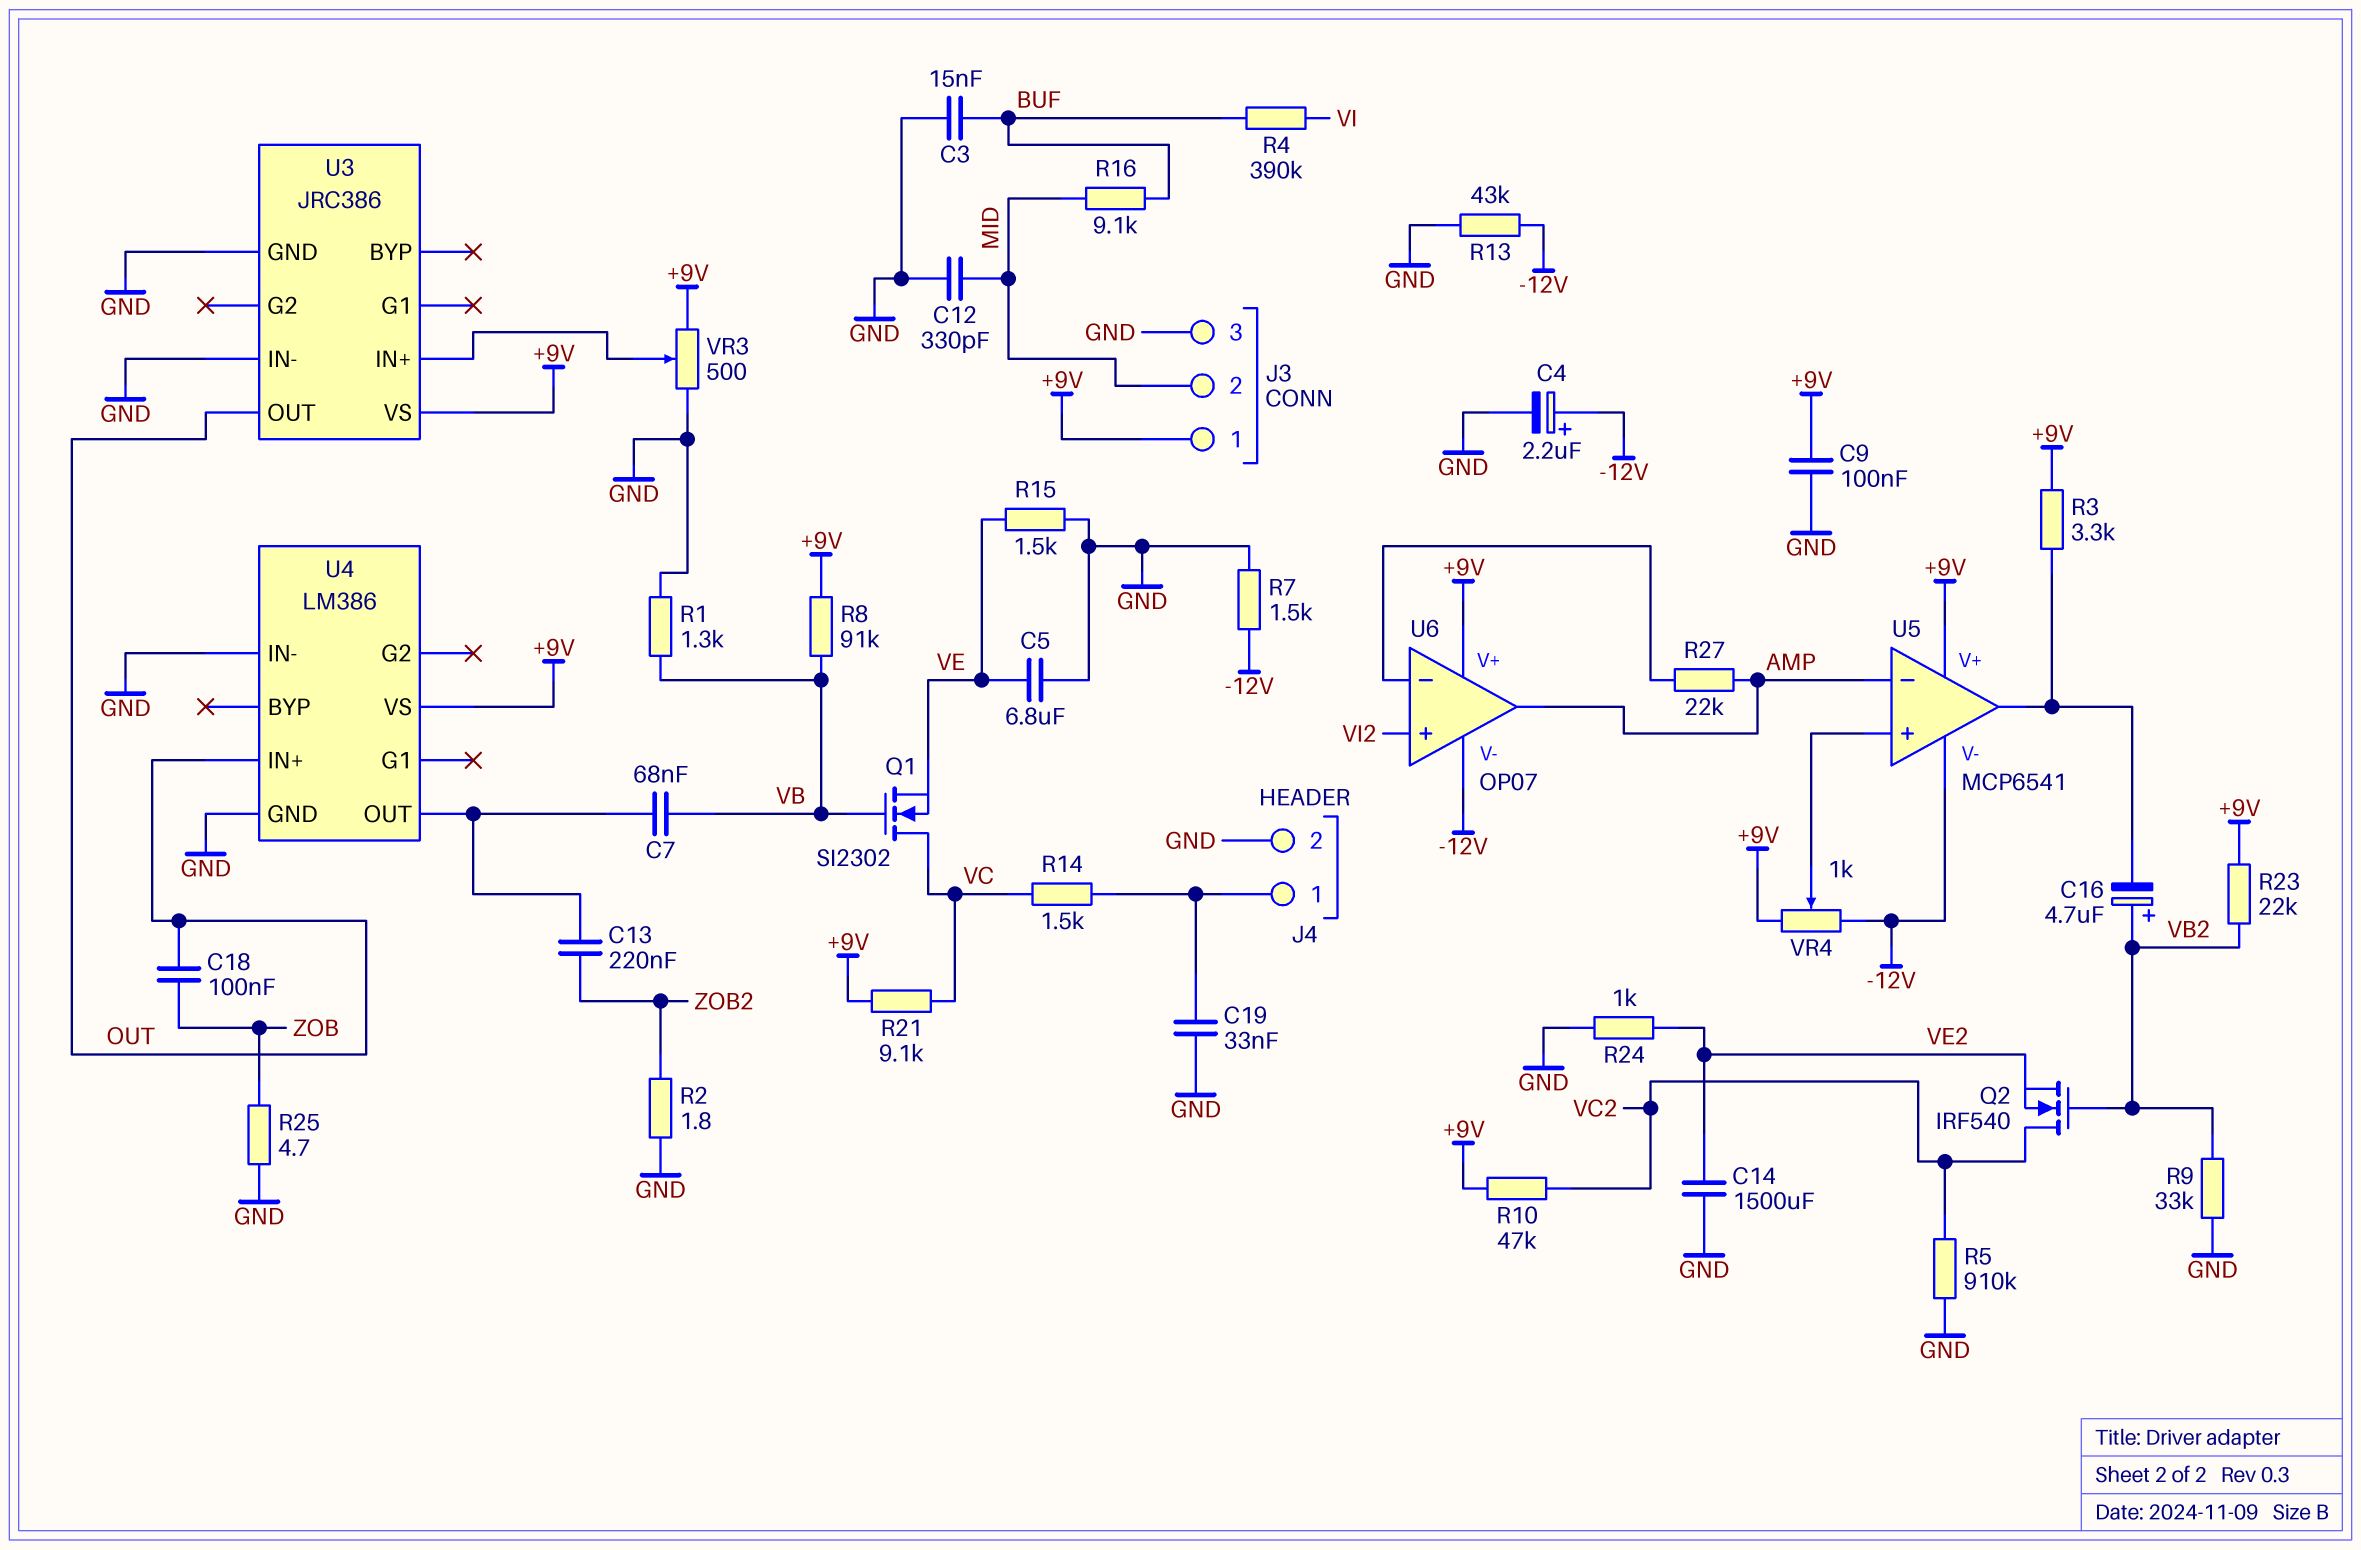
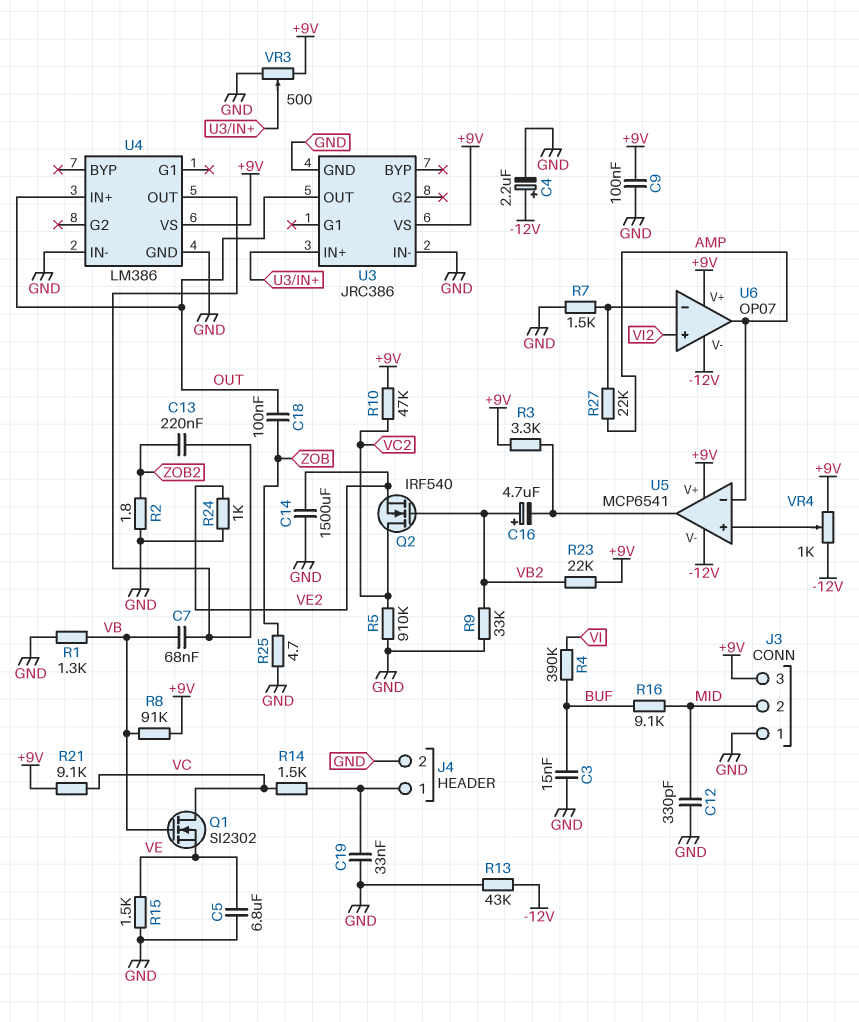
J3 pin 1: +9V -> GND
J3 pin 3: GND -> +9V
R7: 1.5k (-12V, GND) -> 1.5k (GND, U6/in-)

